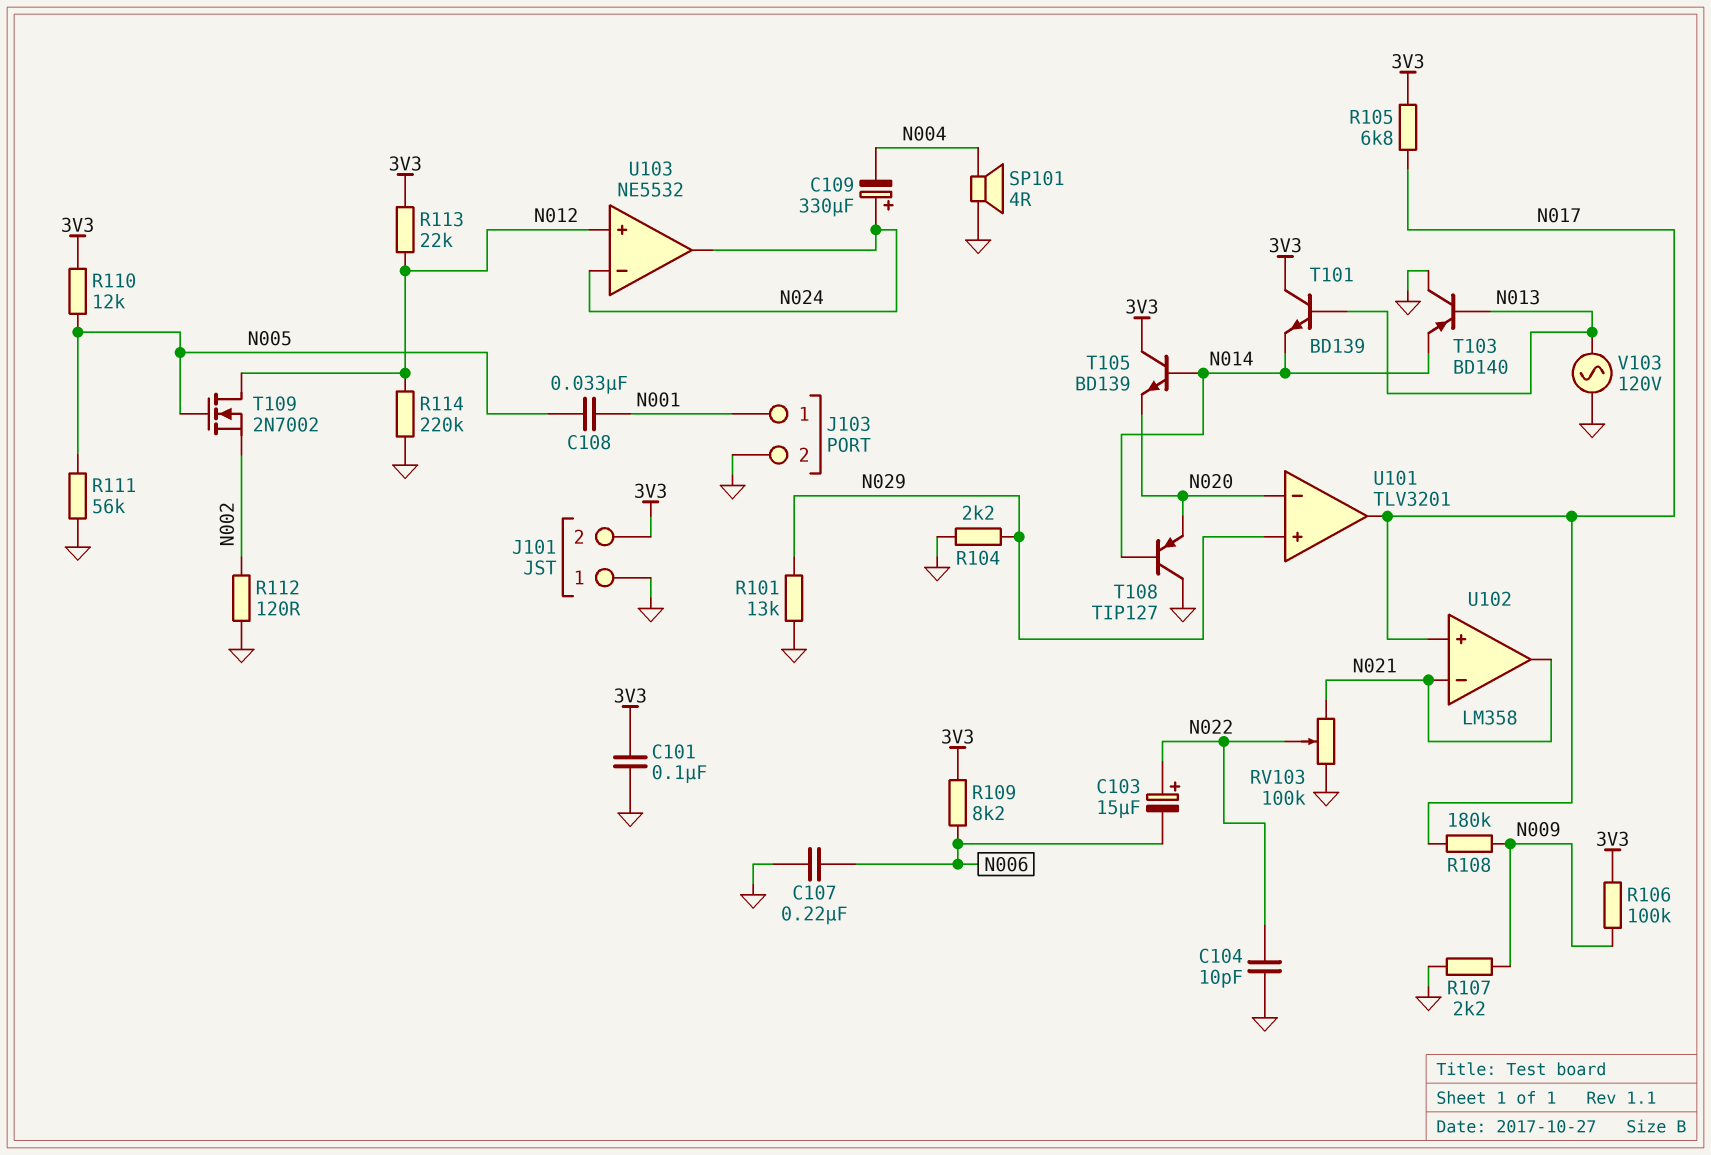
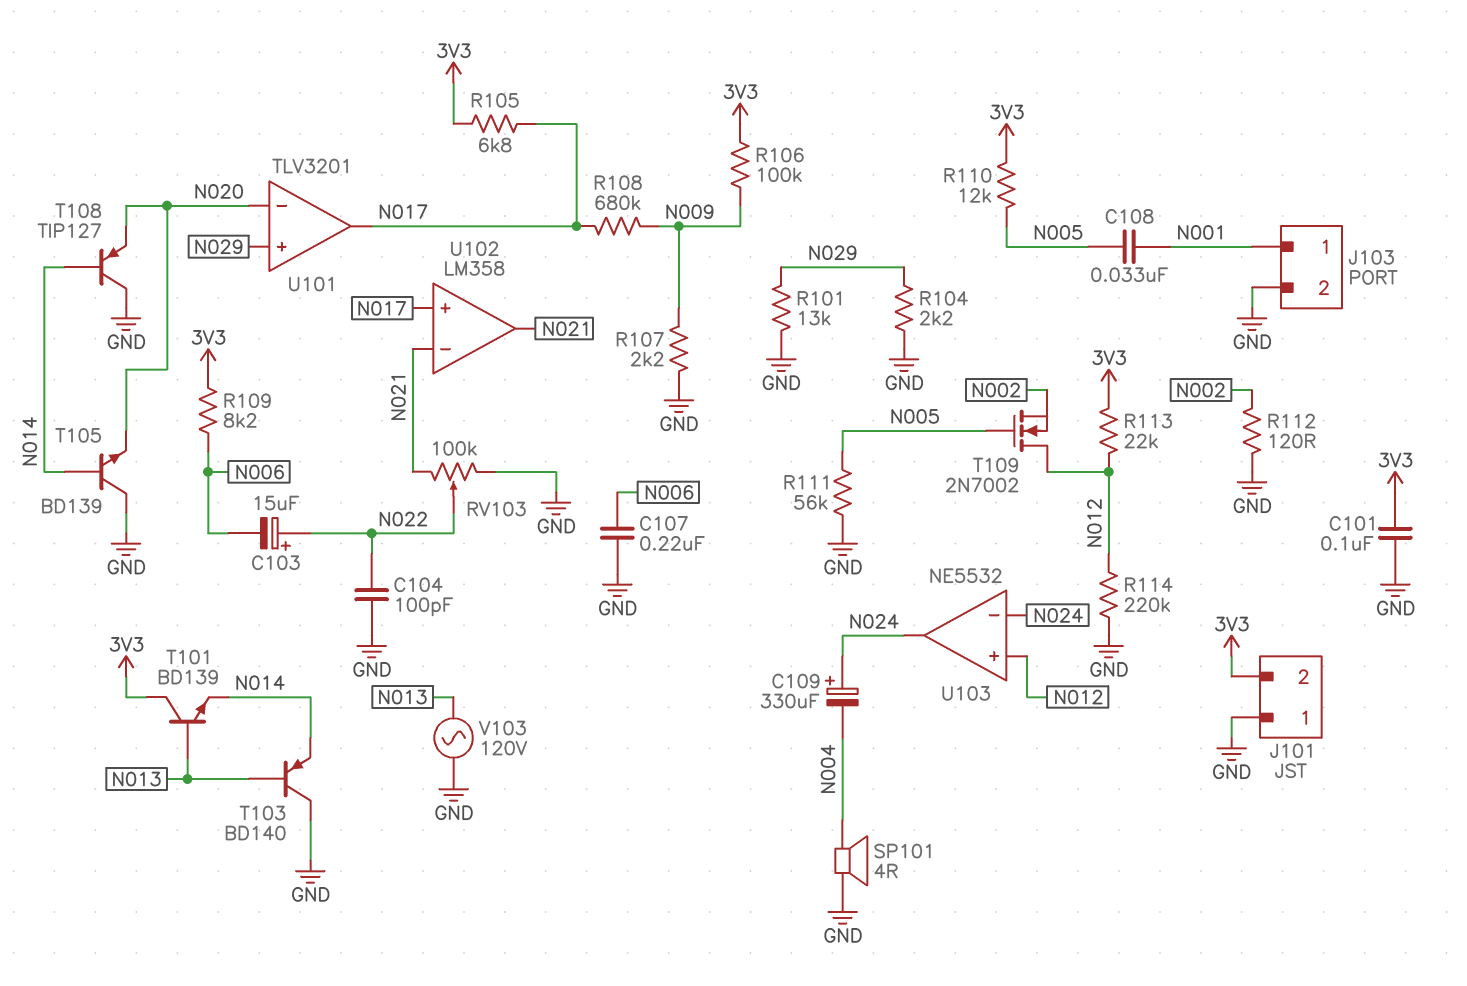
C104: 10pF (GND, N022) -> 100pF (GND, N022)
R108: 180k (N009, N017) -> 680k (N009, N017)
T105: NPN BD139 (B N014, C 3V3, E N020) -> NPN BD139 (B N014, C GND, E N020)

